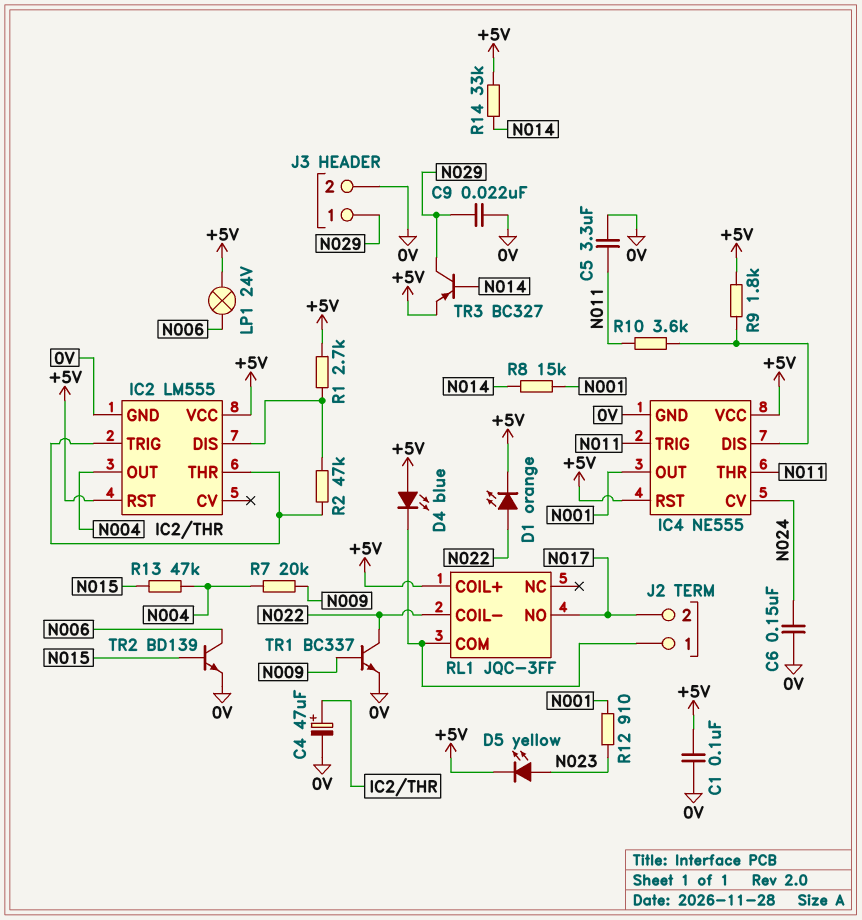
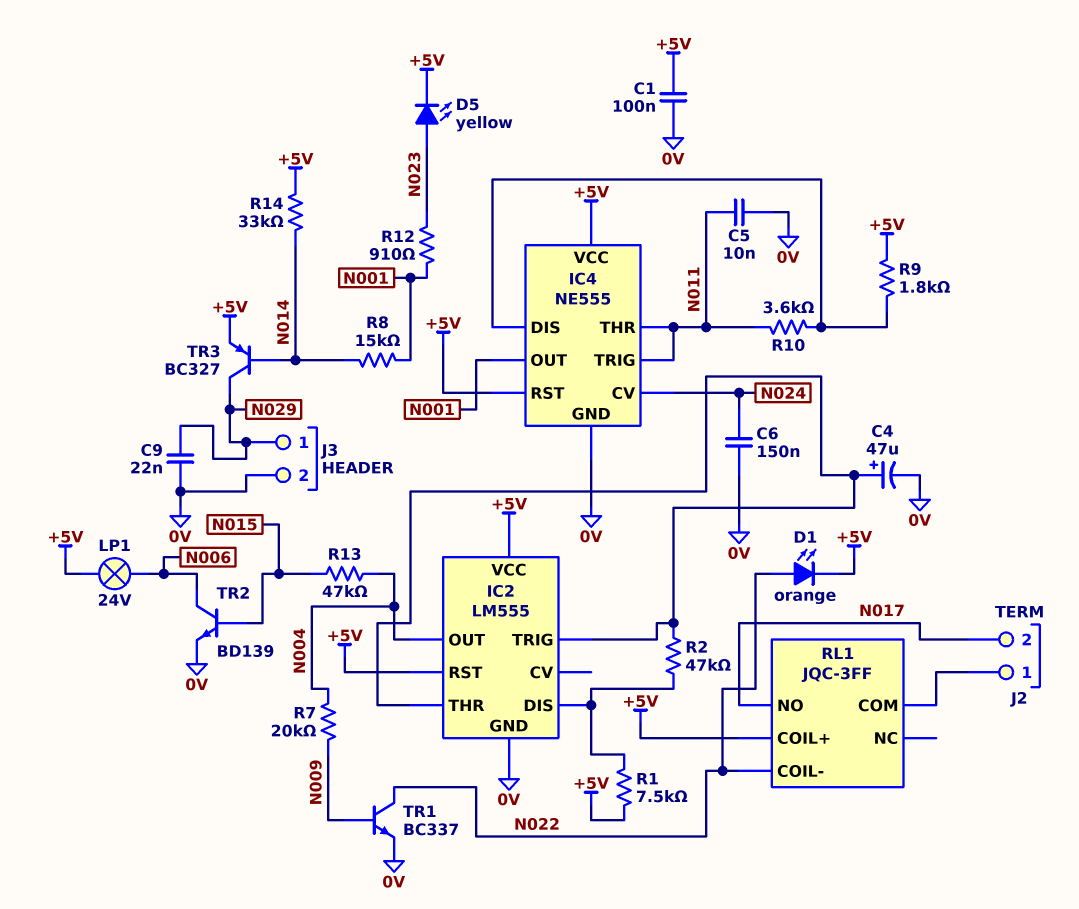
C5: 3.3uF (0V, N011) -> 10nF (0V, N011)
D4: LED blue (A +5V, K J2/1) -> none
R1: 2.7k (+5V, IC2/DIS) -> 7.5k (+5V, IC2/DIS)

